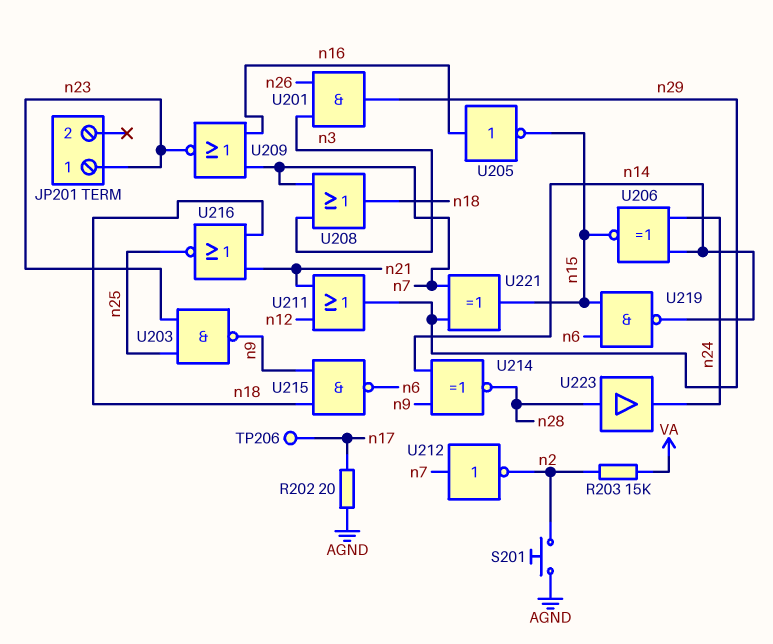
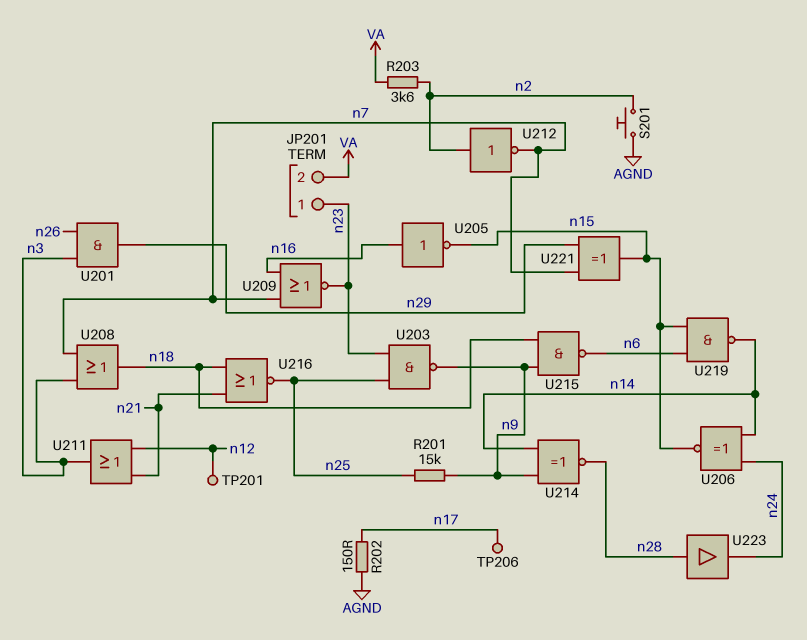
JP201 pin 2: none -> VA
R201: none -> 15k (n9, n25)
R202: 20 (AGND, n17) -> 150 (AGND, n17)
R203: 15k (VA, n2) -> 3.6k (VA, n2)
TP201: none -> test point (n12)
U211: OR (in n12, in n21, out n29) -> OR (in n12, in n21, out n3)
U212: NOT (in n7, out n2) -> NOT (in n2, out n7)

